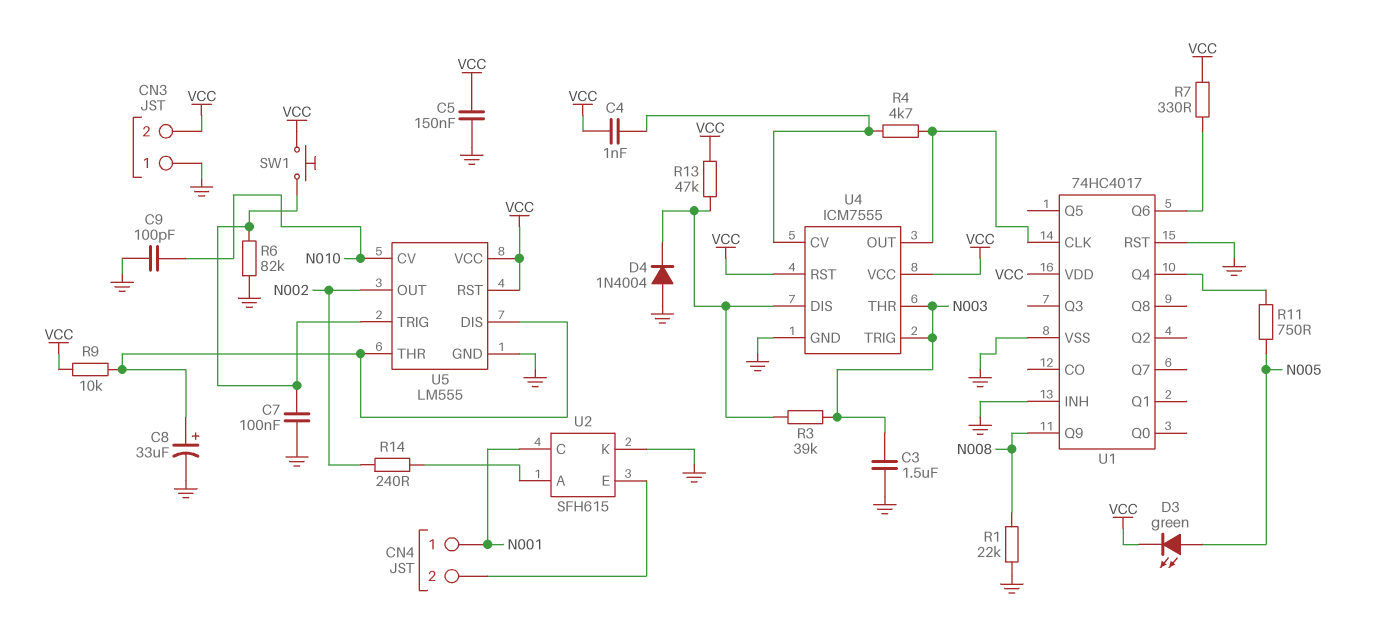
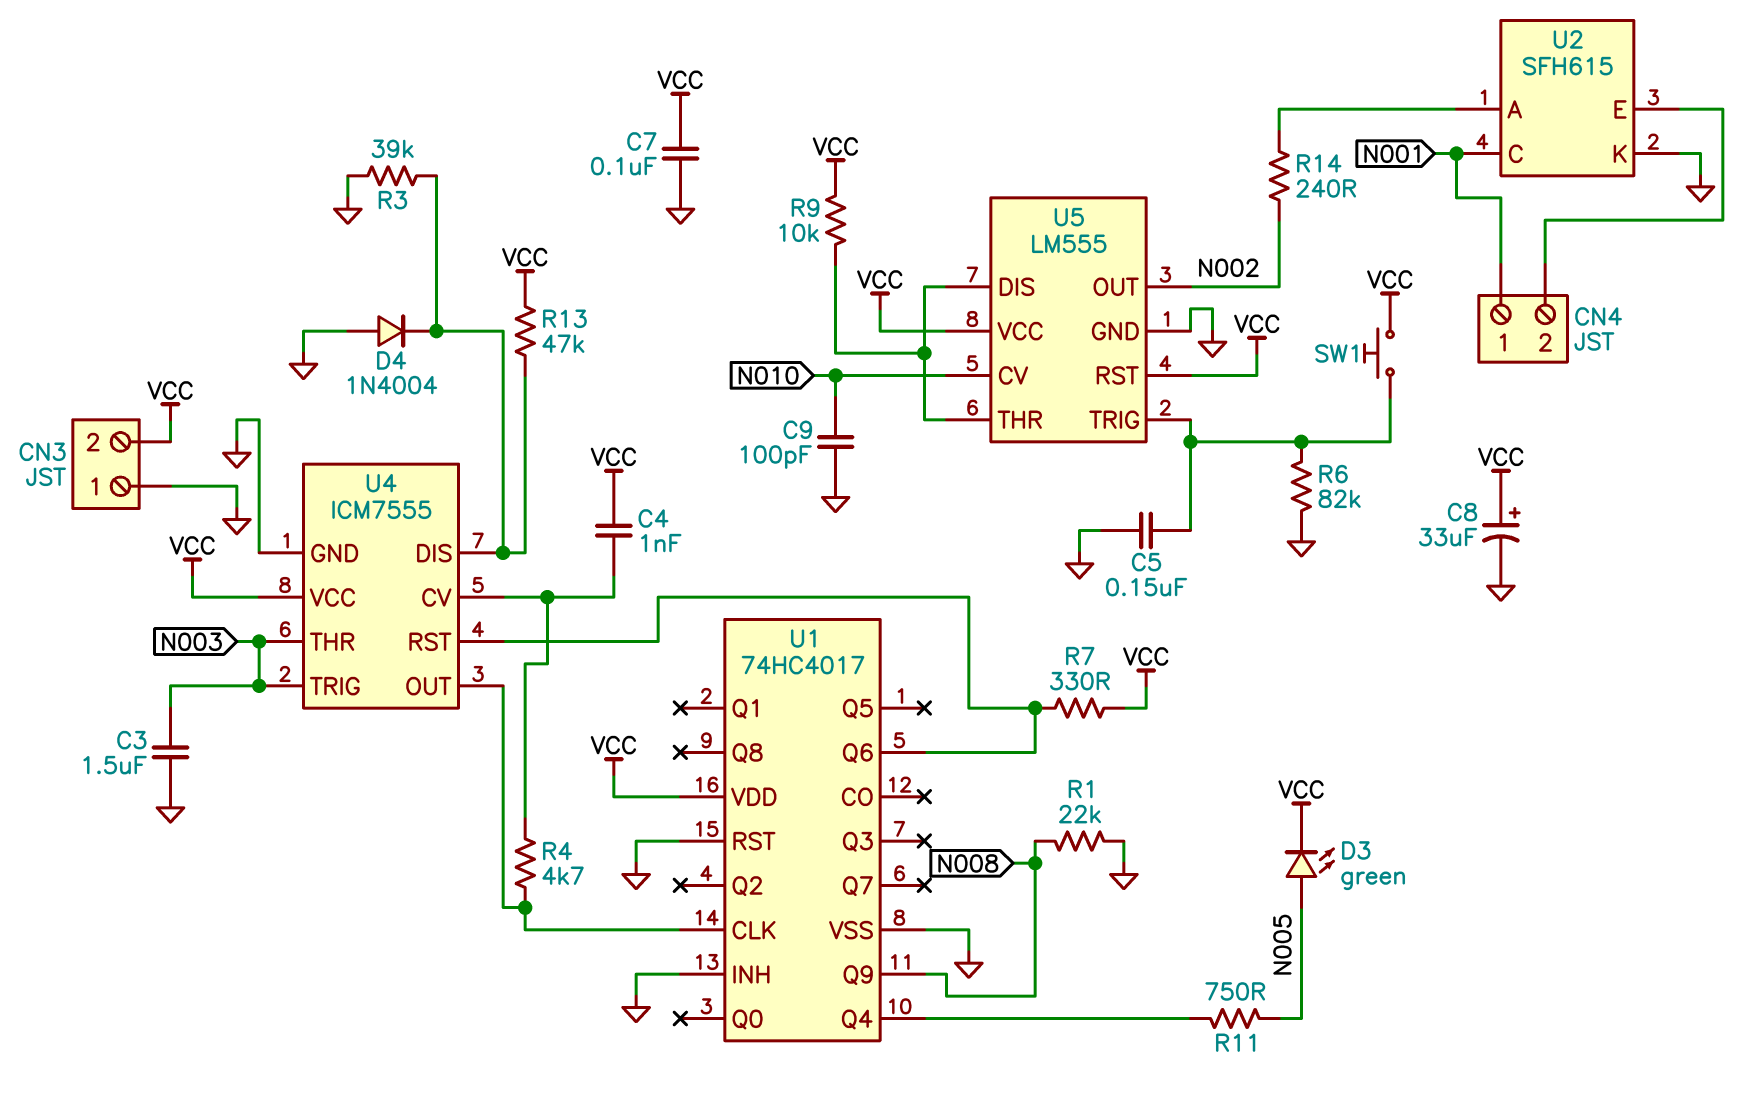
C5: 150nF (GND, VCC) -> 150nF (GND, U5/TRIG)
C7: 100nF (GND, U5/TRIG) -> 100nF (GND, VCC)
C8: 33uF (plus U5/DIS, minus GND) -> 33uF (plus VCC, minus GND)
R3: 39k (N003, U4/DIS) -> 39k (GND, U4/DIS)
U4 pin RST: VCC -> U1/Q6

